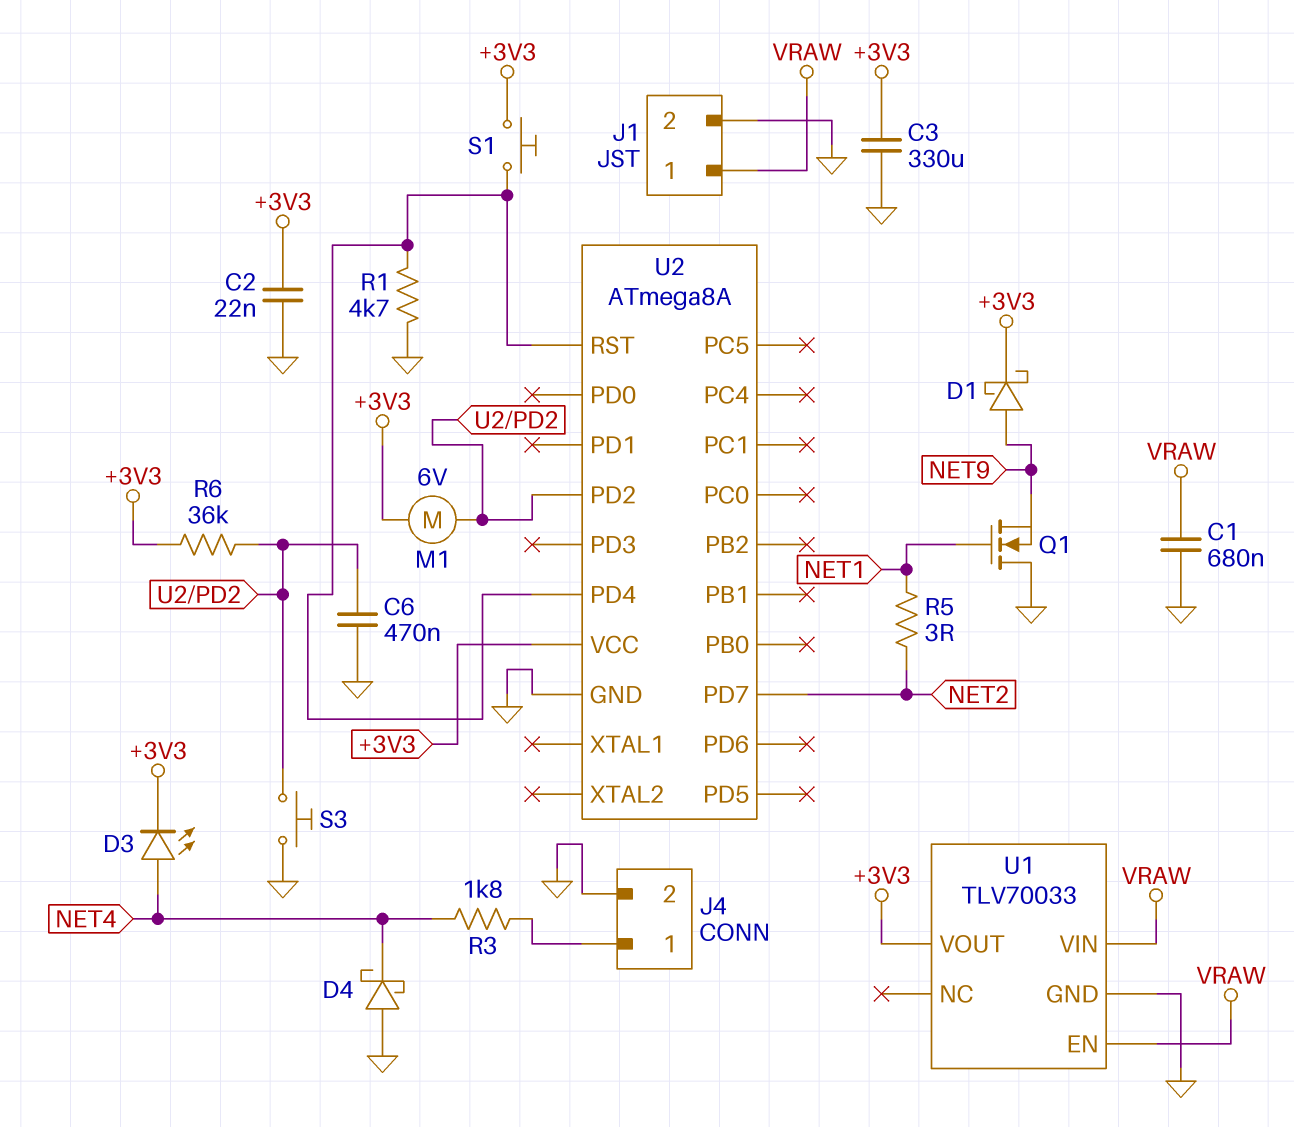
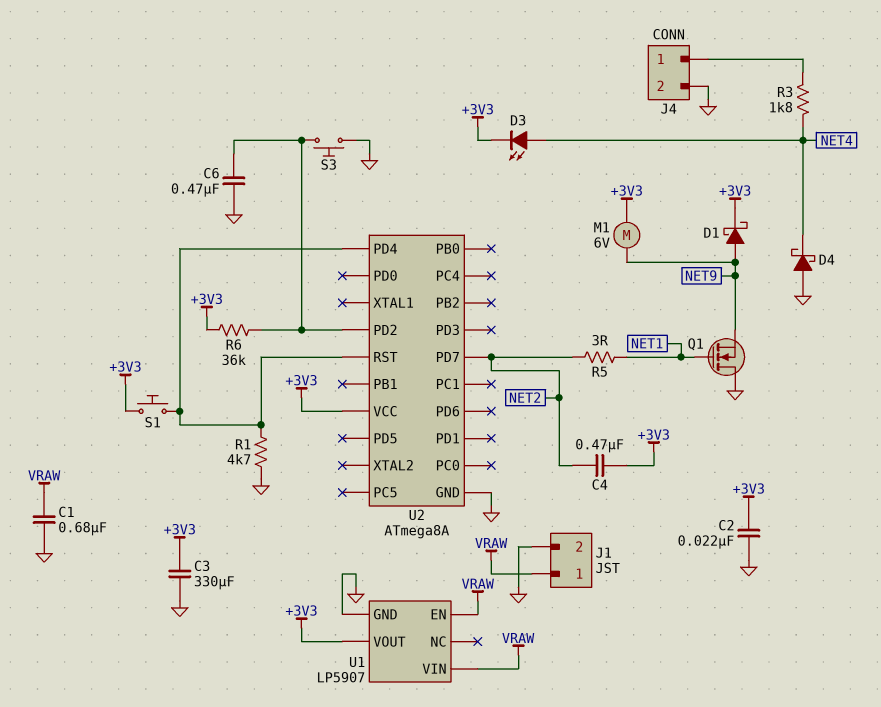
C4: none -> 470nF (+3V3, NET2)
M1: motor 6V (+3V3, U2/PD2) -> motor 6V (+3V3, NET9)
U1: TLV70033 -> LP5907

